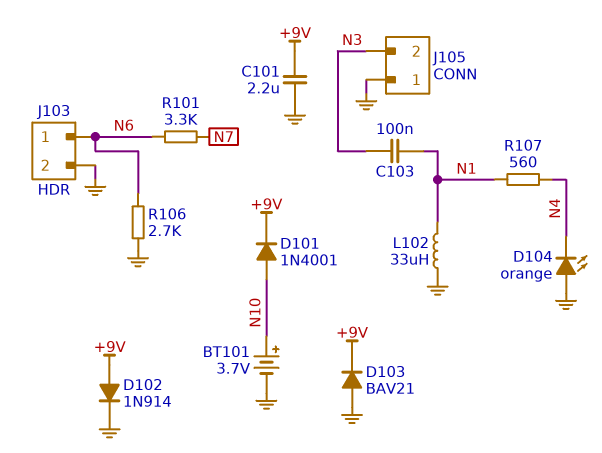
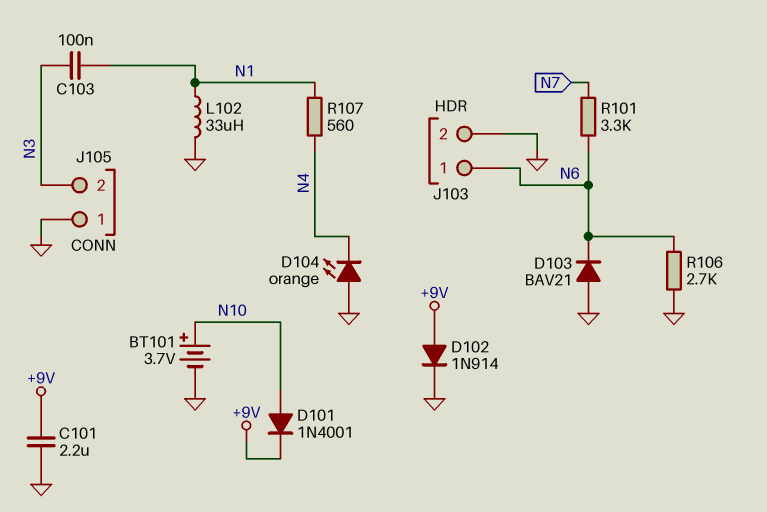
D103: diode BAV21 (A GND, K +9V) -> diode BAV21 (A GND, K N6)

